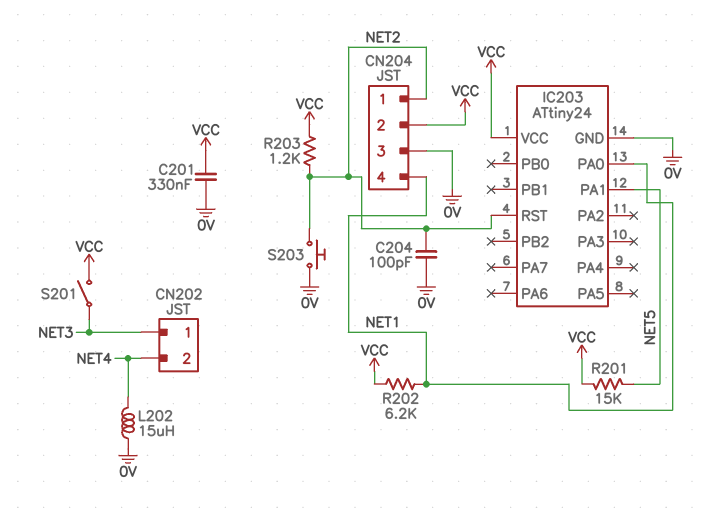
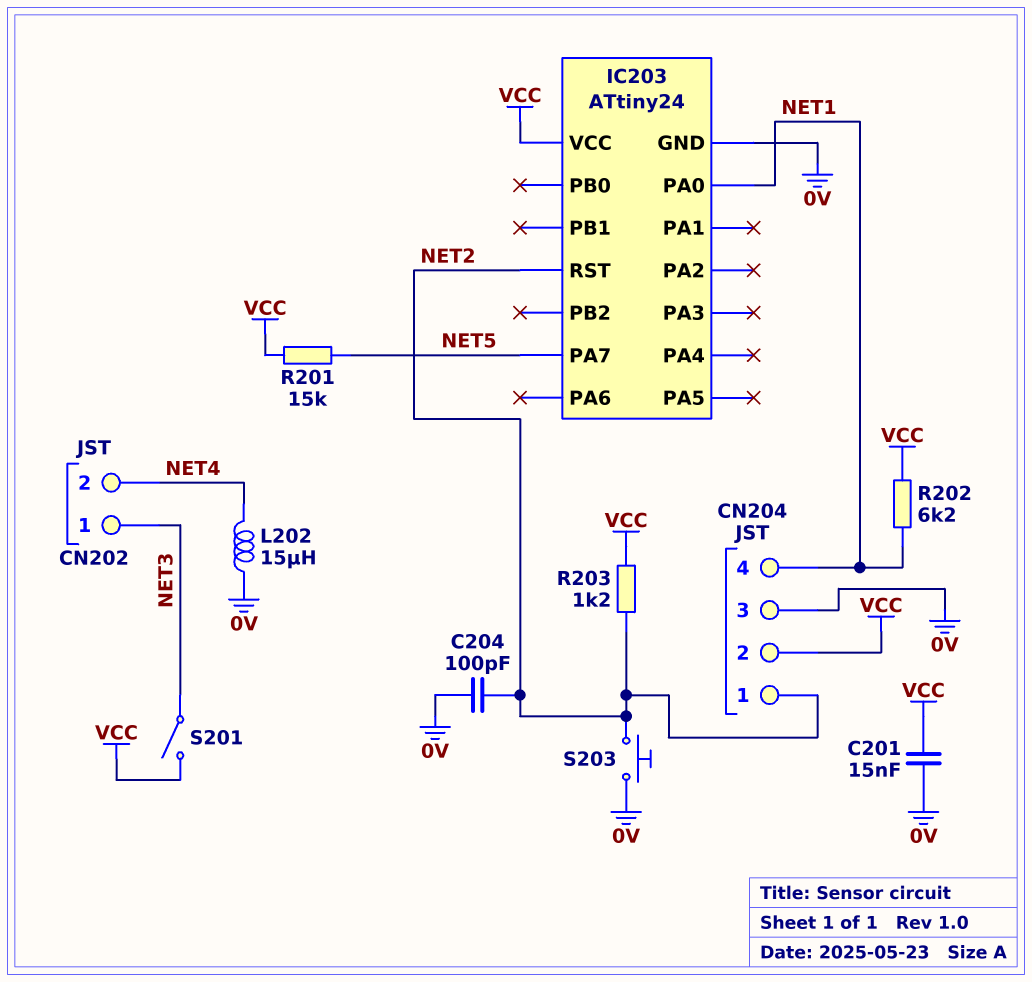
C201: 330nF (0V, VCC) -> 15nF (0V, VCC)
IC203 pin PA1: NET5 -> none
IC203 pin PA7: none -> NET5

